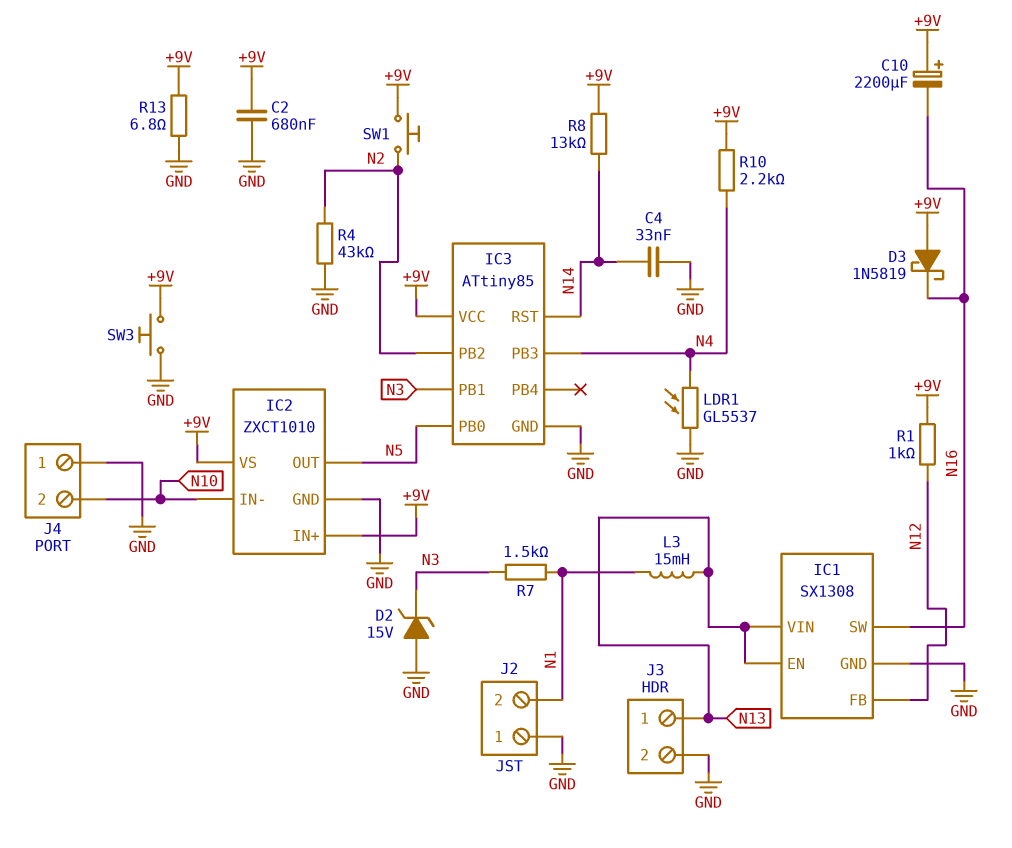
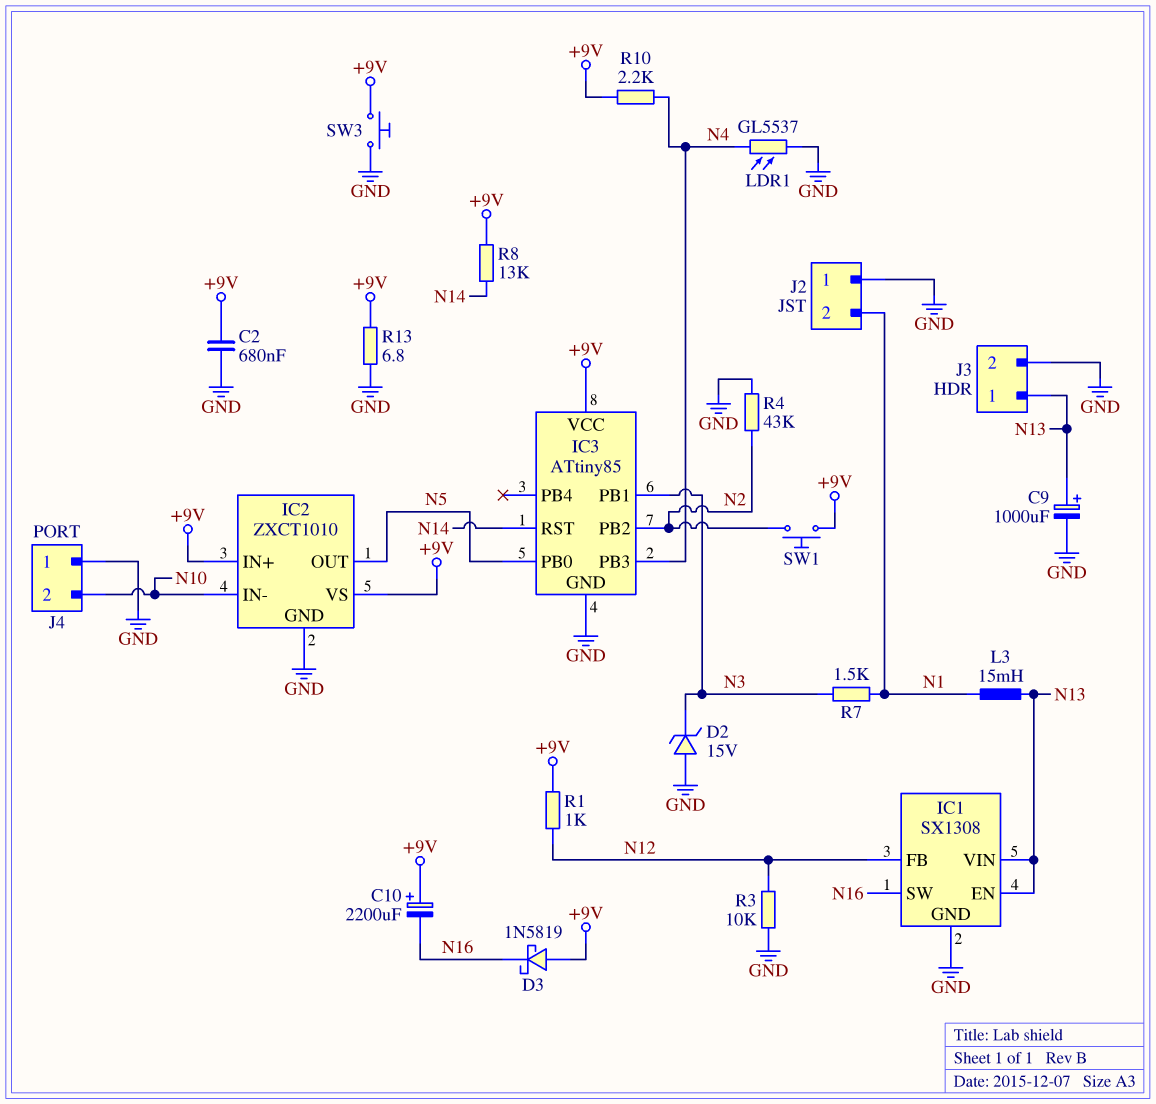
C4: 33nF (GND, N14) -> none
C9: none -> 1000uF (plus N13, minus GND)
R3: none -> 10k (GND, N12)

